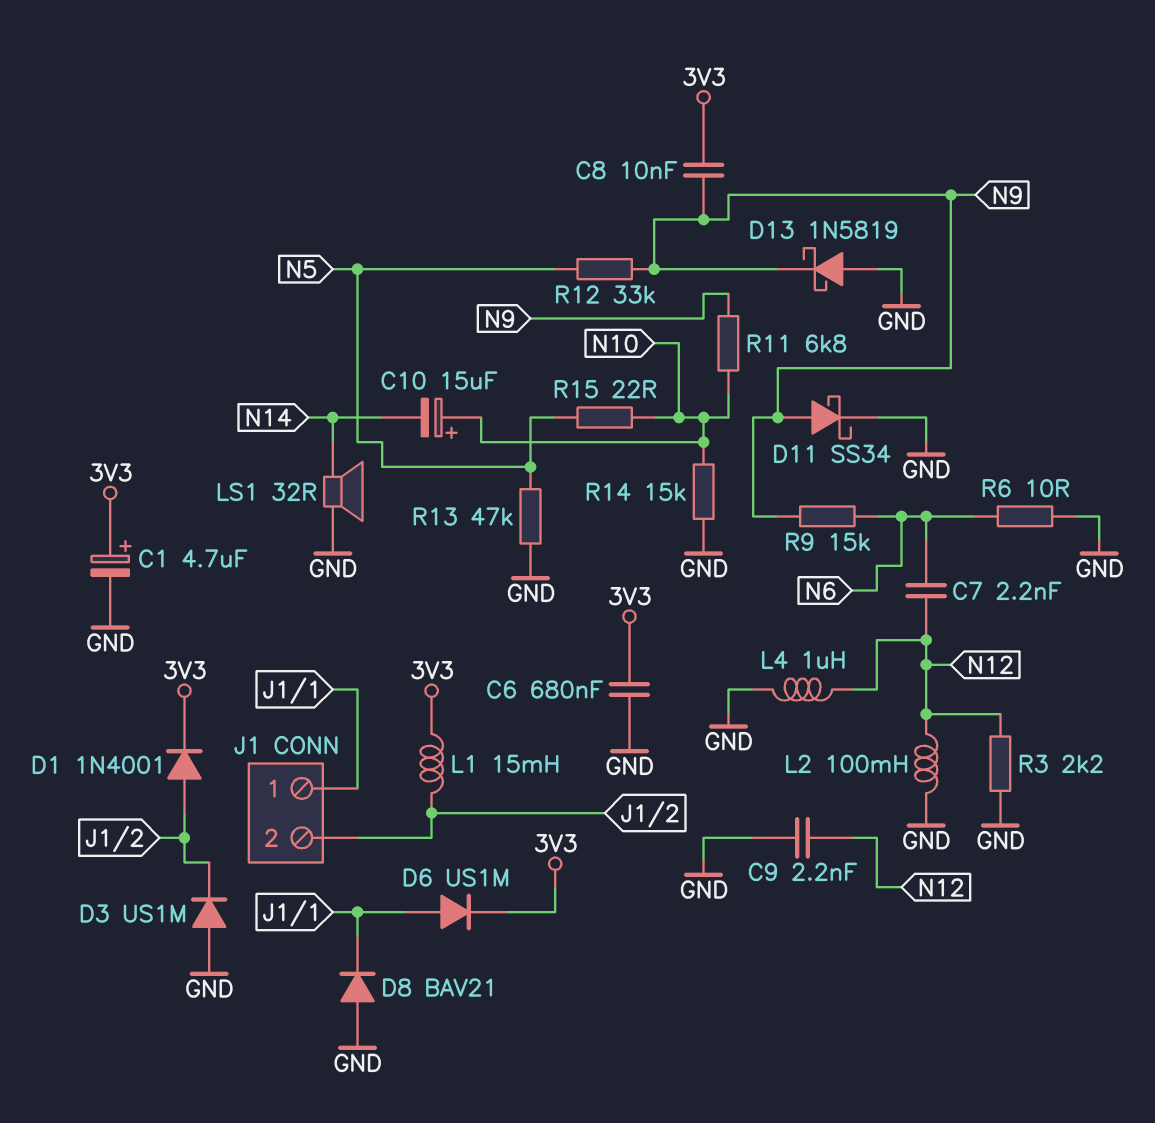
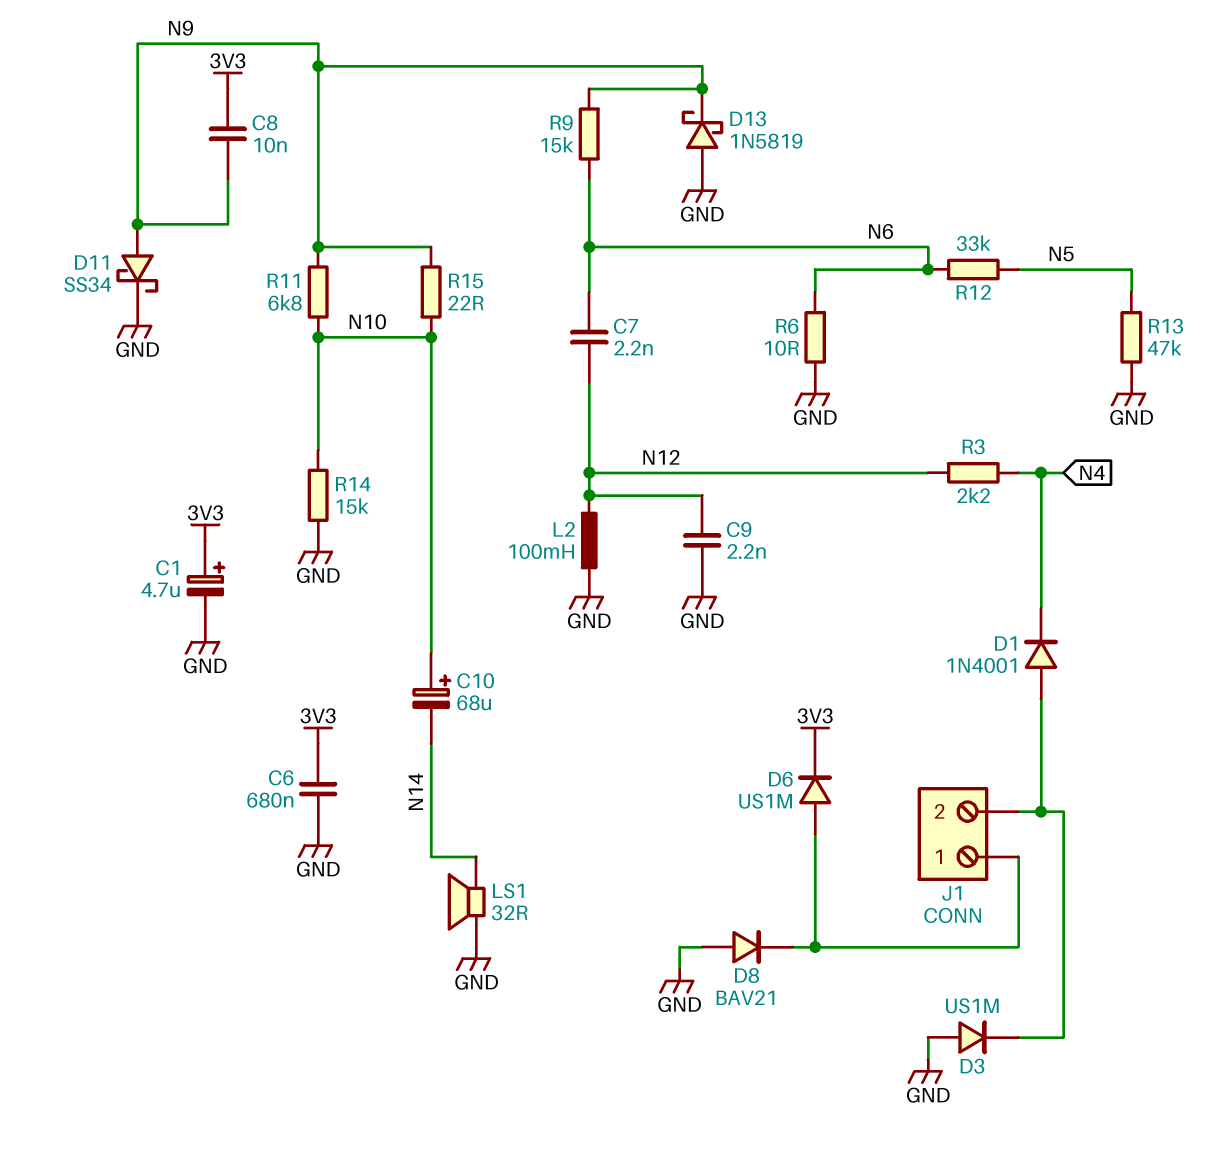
C10: 15uF (plus N10, minus N14) -> 68uF (plus N10, minus N14)
D1: diode 1N4001 (A J1/2, K 3V3) -> diode 1N4001 (A J1/2, K N4)
L1: 15mH (3V3, J1/2) -> none
L4: 1uH (GND, N12) -> none
R3: 2.2k (GND, N12) -> 2.2k (N4, N12)
R12: 33k (N5, N9) -> 33k (N5, N6)
R15: 22 (N5, N10) -> 22 (N9, N10)

